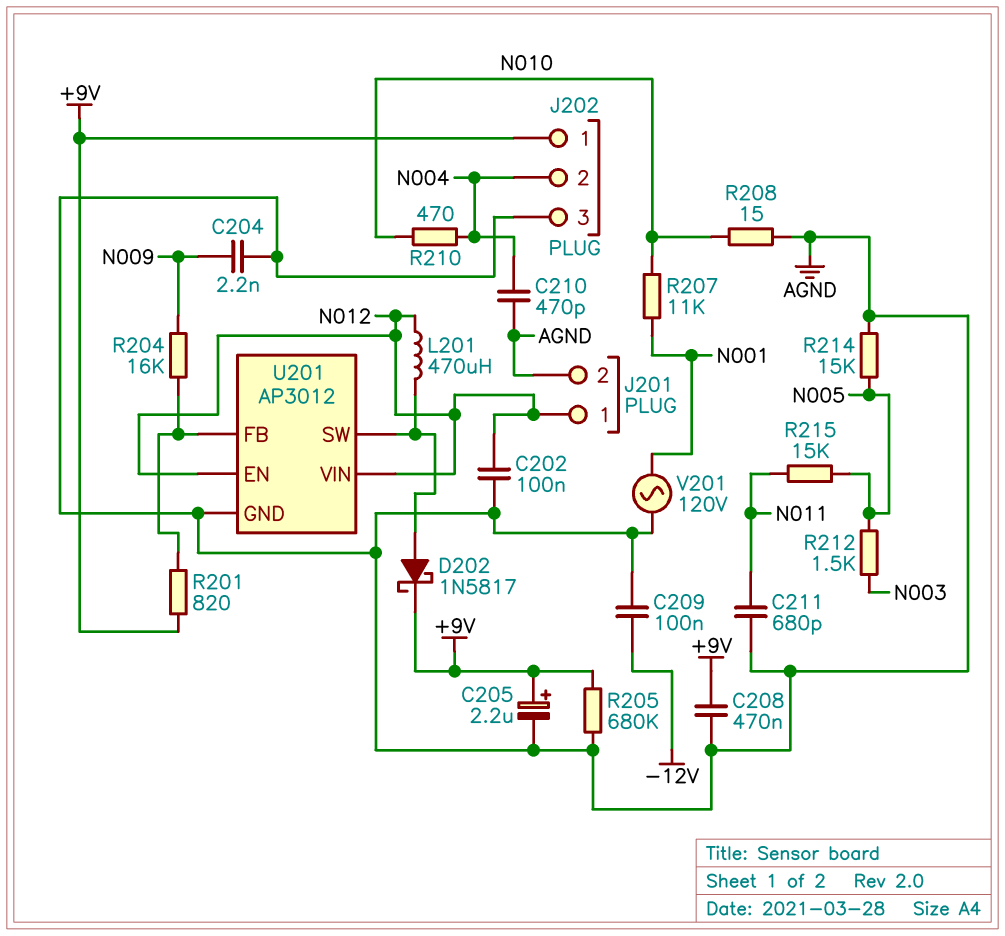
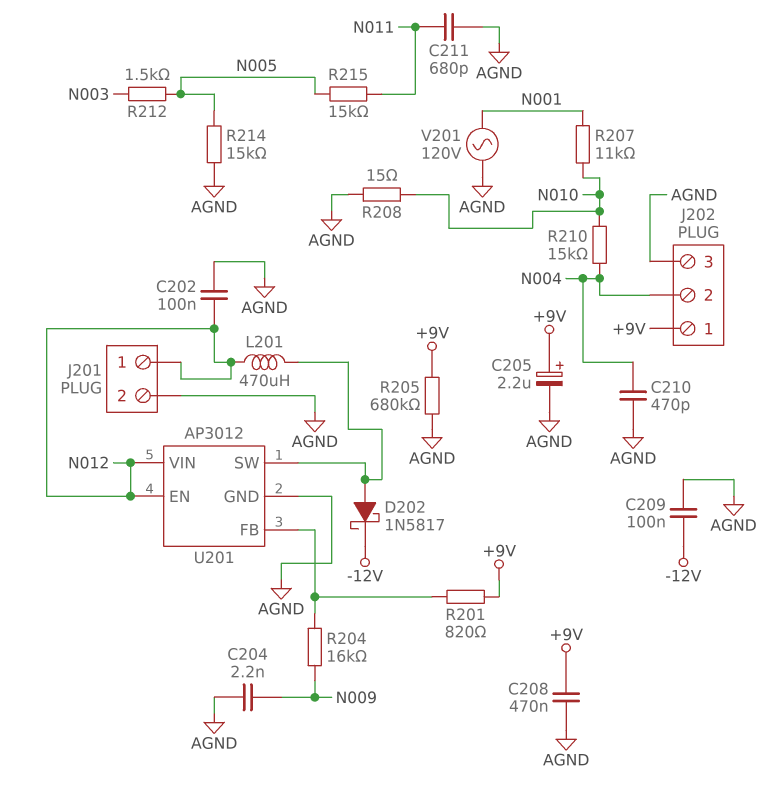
D202: schottky 1N5817 (A U201/SW, K +9V) -> schottky 1N5817 (A U201/SW, K -12V)
R210: 470 (N004, N010) -> 15k (N004, N010)

